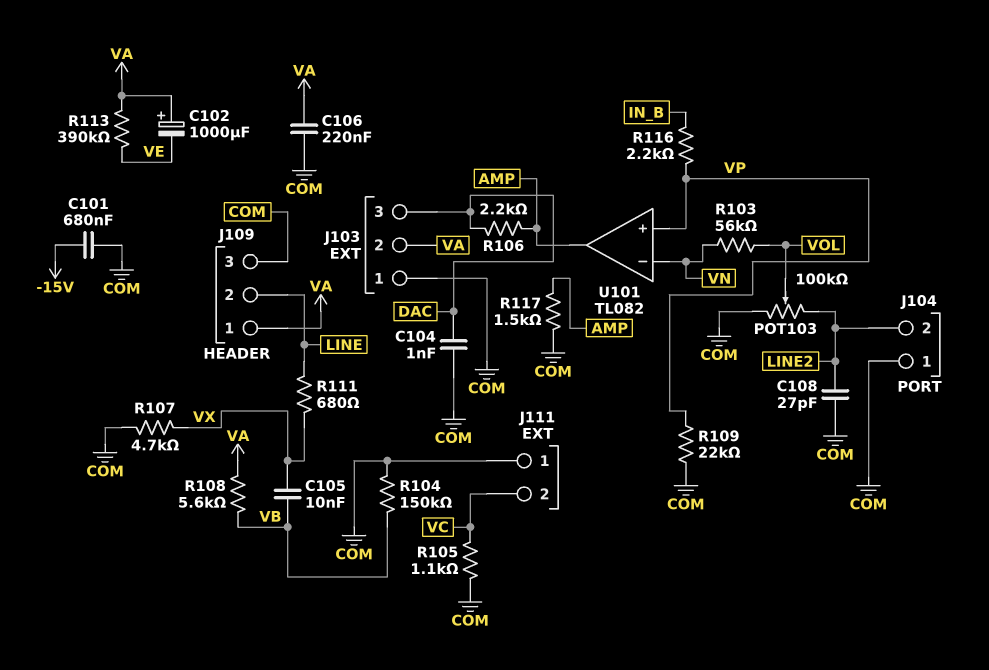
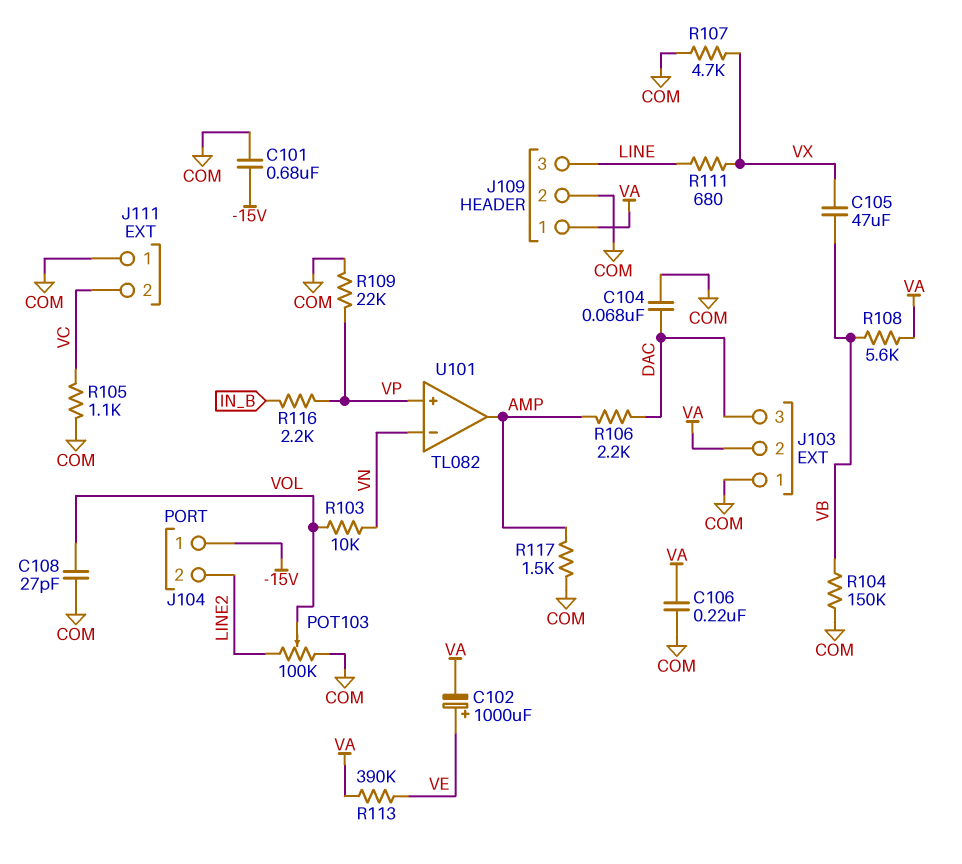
C102: 1000uF (plus VA, minus VE) -> 1000uF (plus VE, minus VA)
C104: 1nF (COM, DAC) -> 68nF (COM, DAC)
C105: 10nF (VB, VX) -> 47uF (VB, VX)
C108: 27pF (COM, LINE2) -> 27pF (COM, VOL)
J104 pin 1: COM -> -15V
J109 pin 2: LINE -> COM
J109 pin 3: COM -> LINE
R103: 56k (VN, VOL) -> 10k (VN, VOL)

